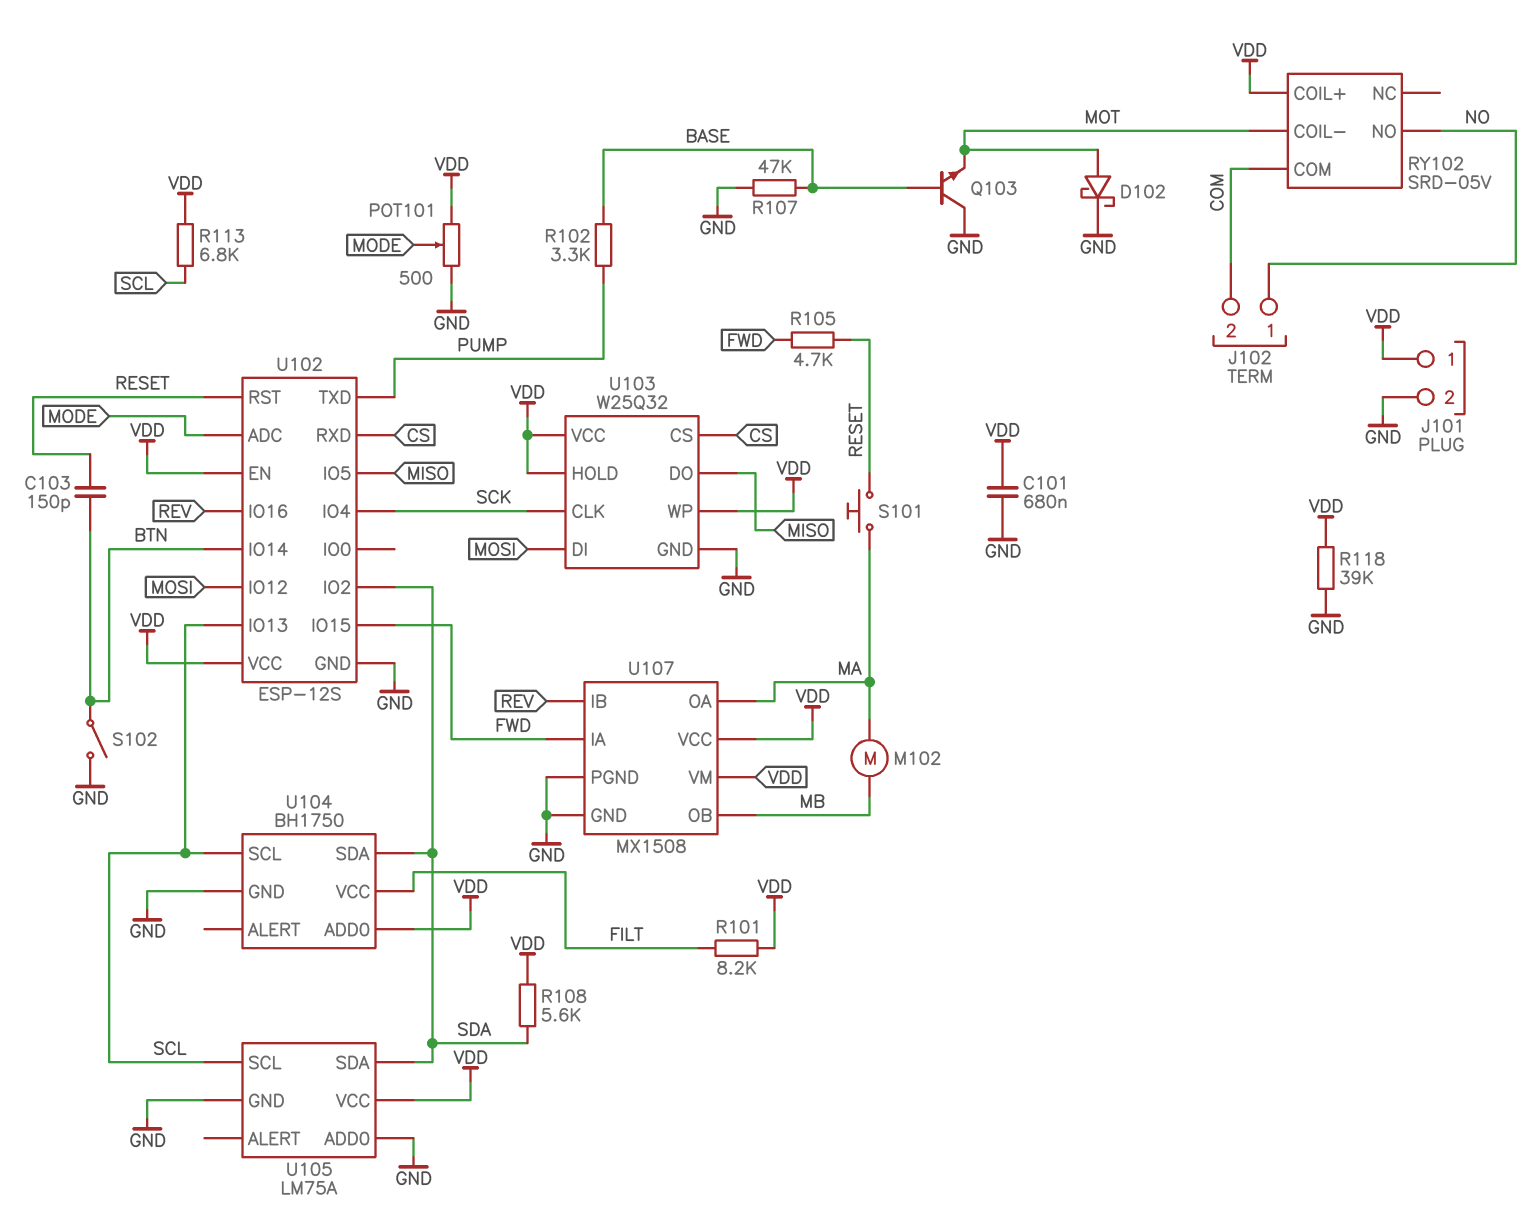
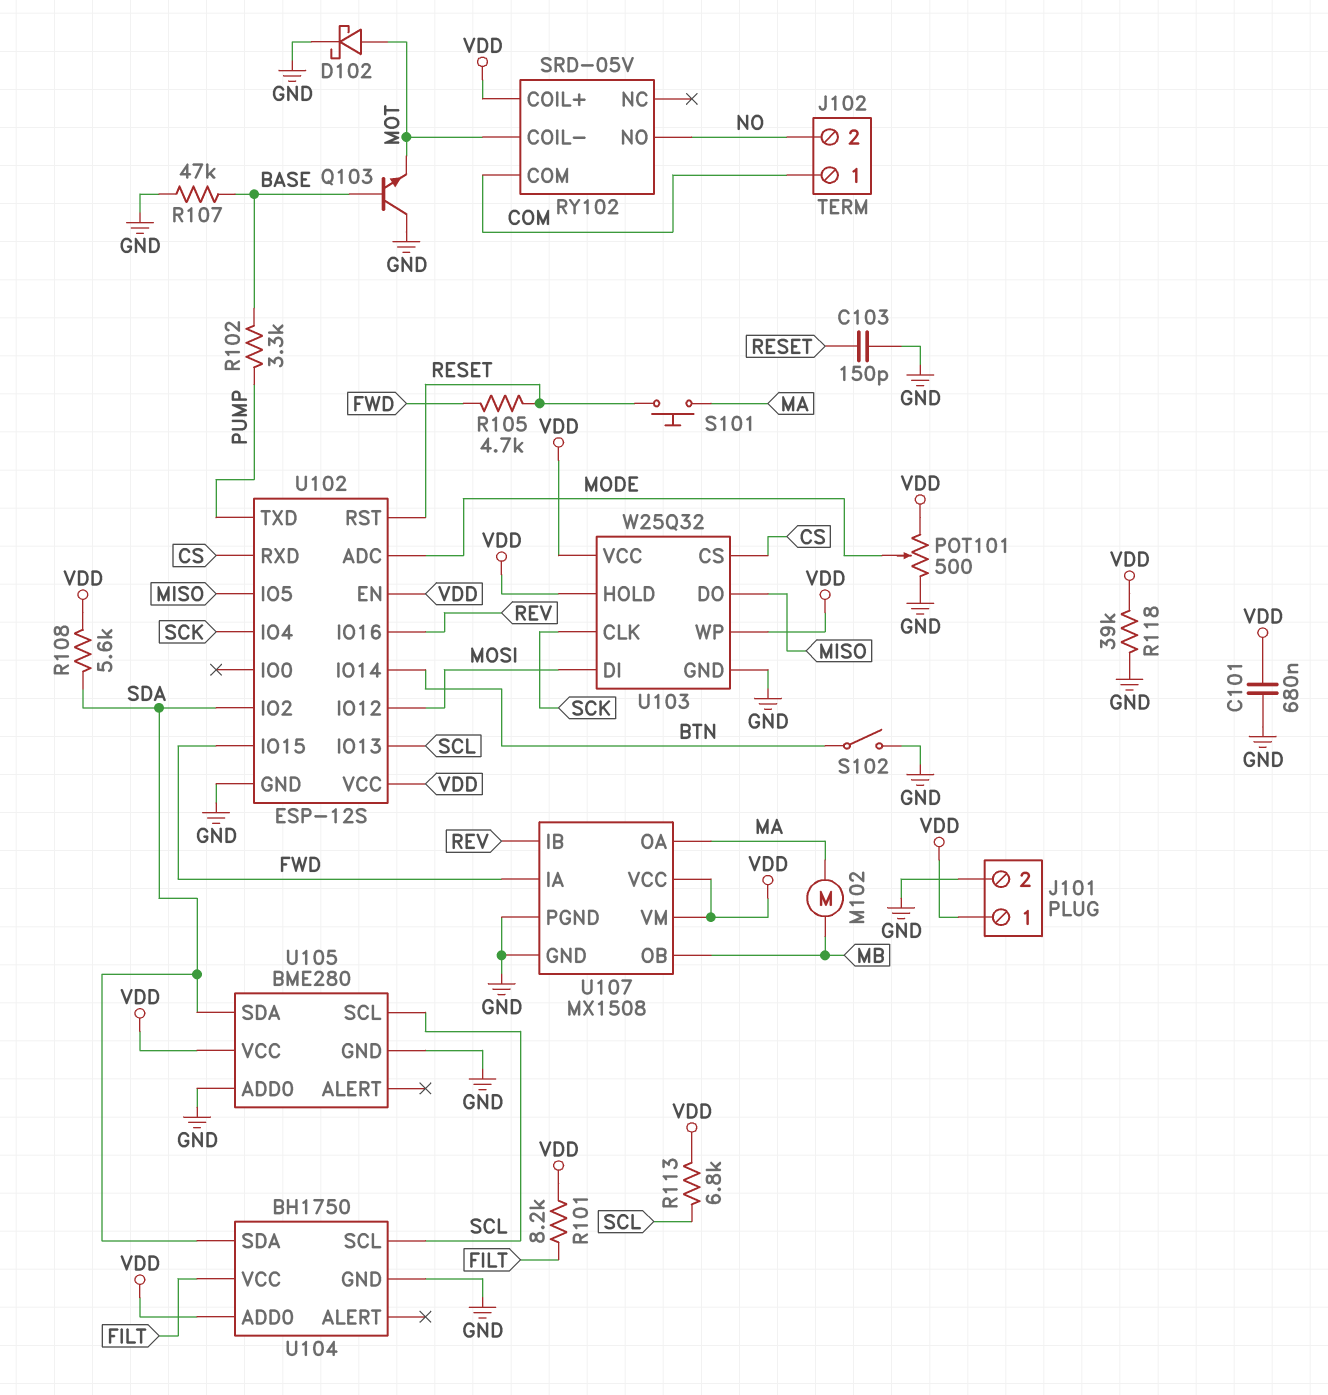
C103: 150pF (BTN, RESET) -> 150pF (GND, RESET)
J102 pin 1: NO -> COM
J102 pin 2: COM -> NO
U105: LM75A -> BME280

